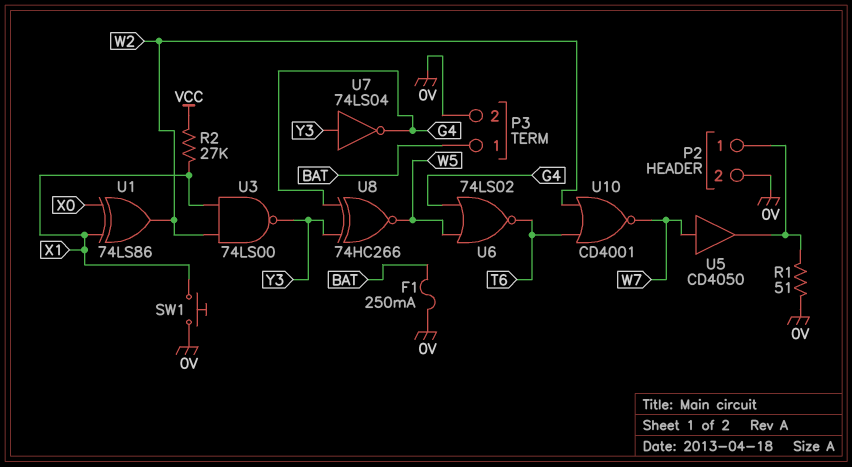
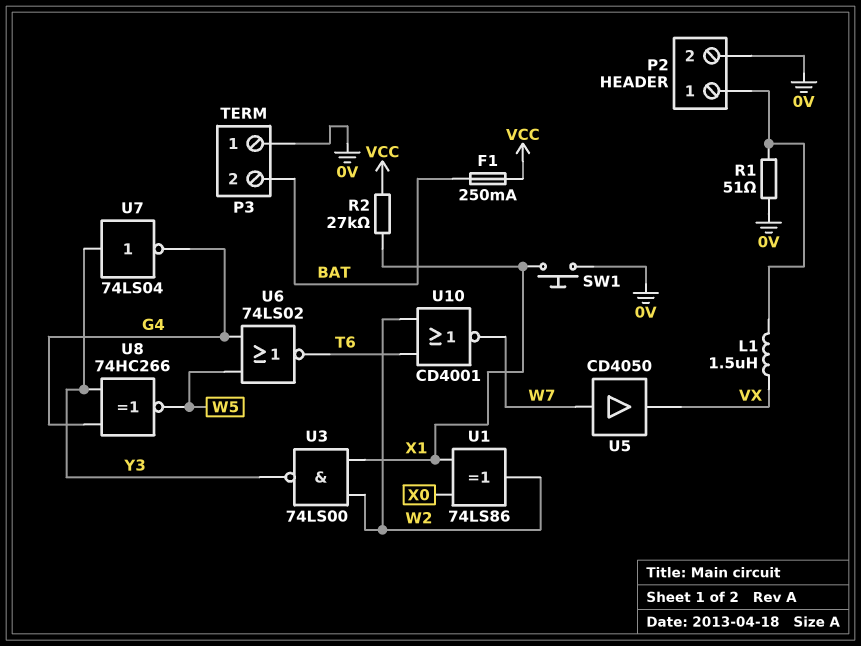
F1: 250mA (0V, BAT) -> 250mA (BAT, VCC)
L1: none -> 1.5uH (P2/1, VX)
P3 pin 1: BAT -> 0V
P3 pin 2: 0V -> BAT
U5: buffer CD4050 (in W7, out P2/1) -> buffer CD4050 (in W7, out VX)

